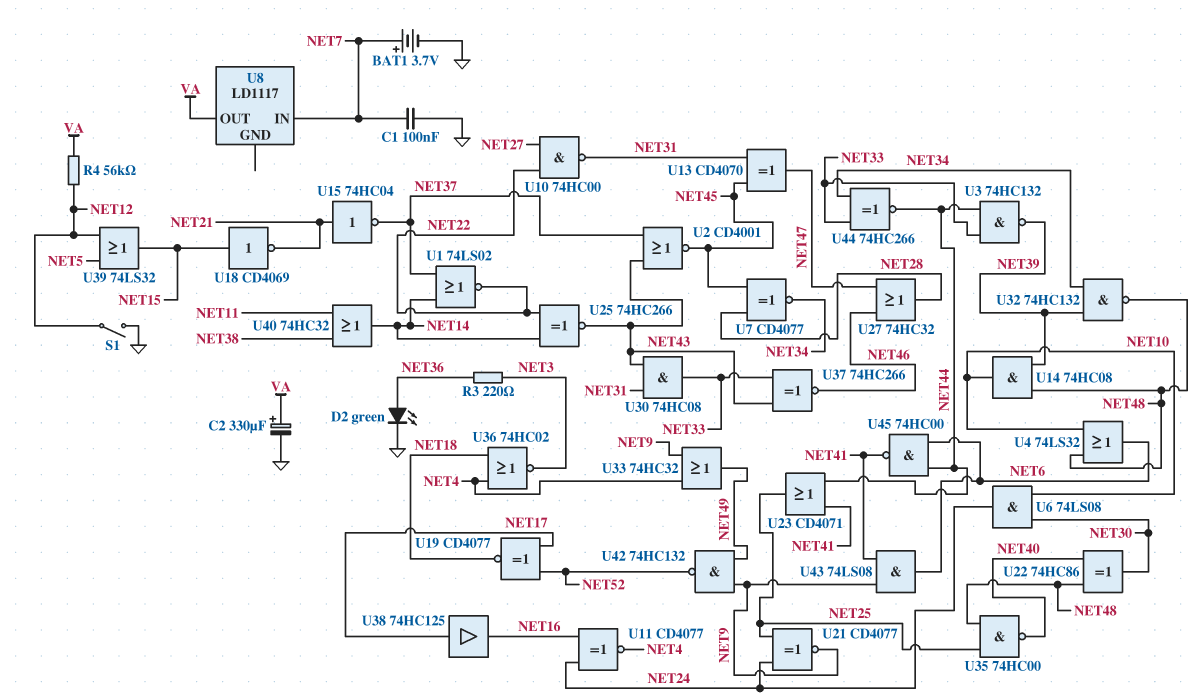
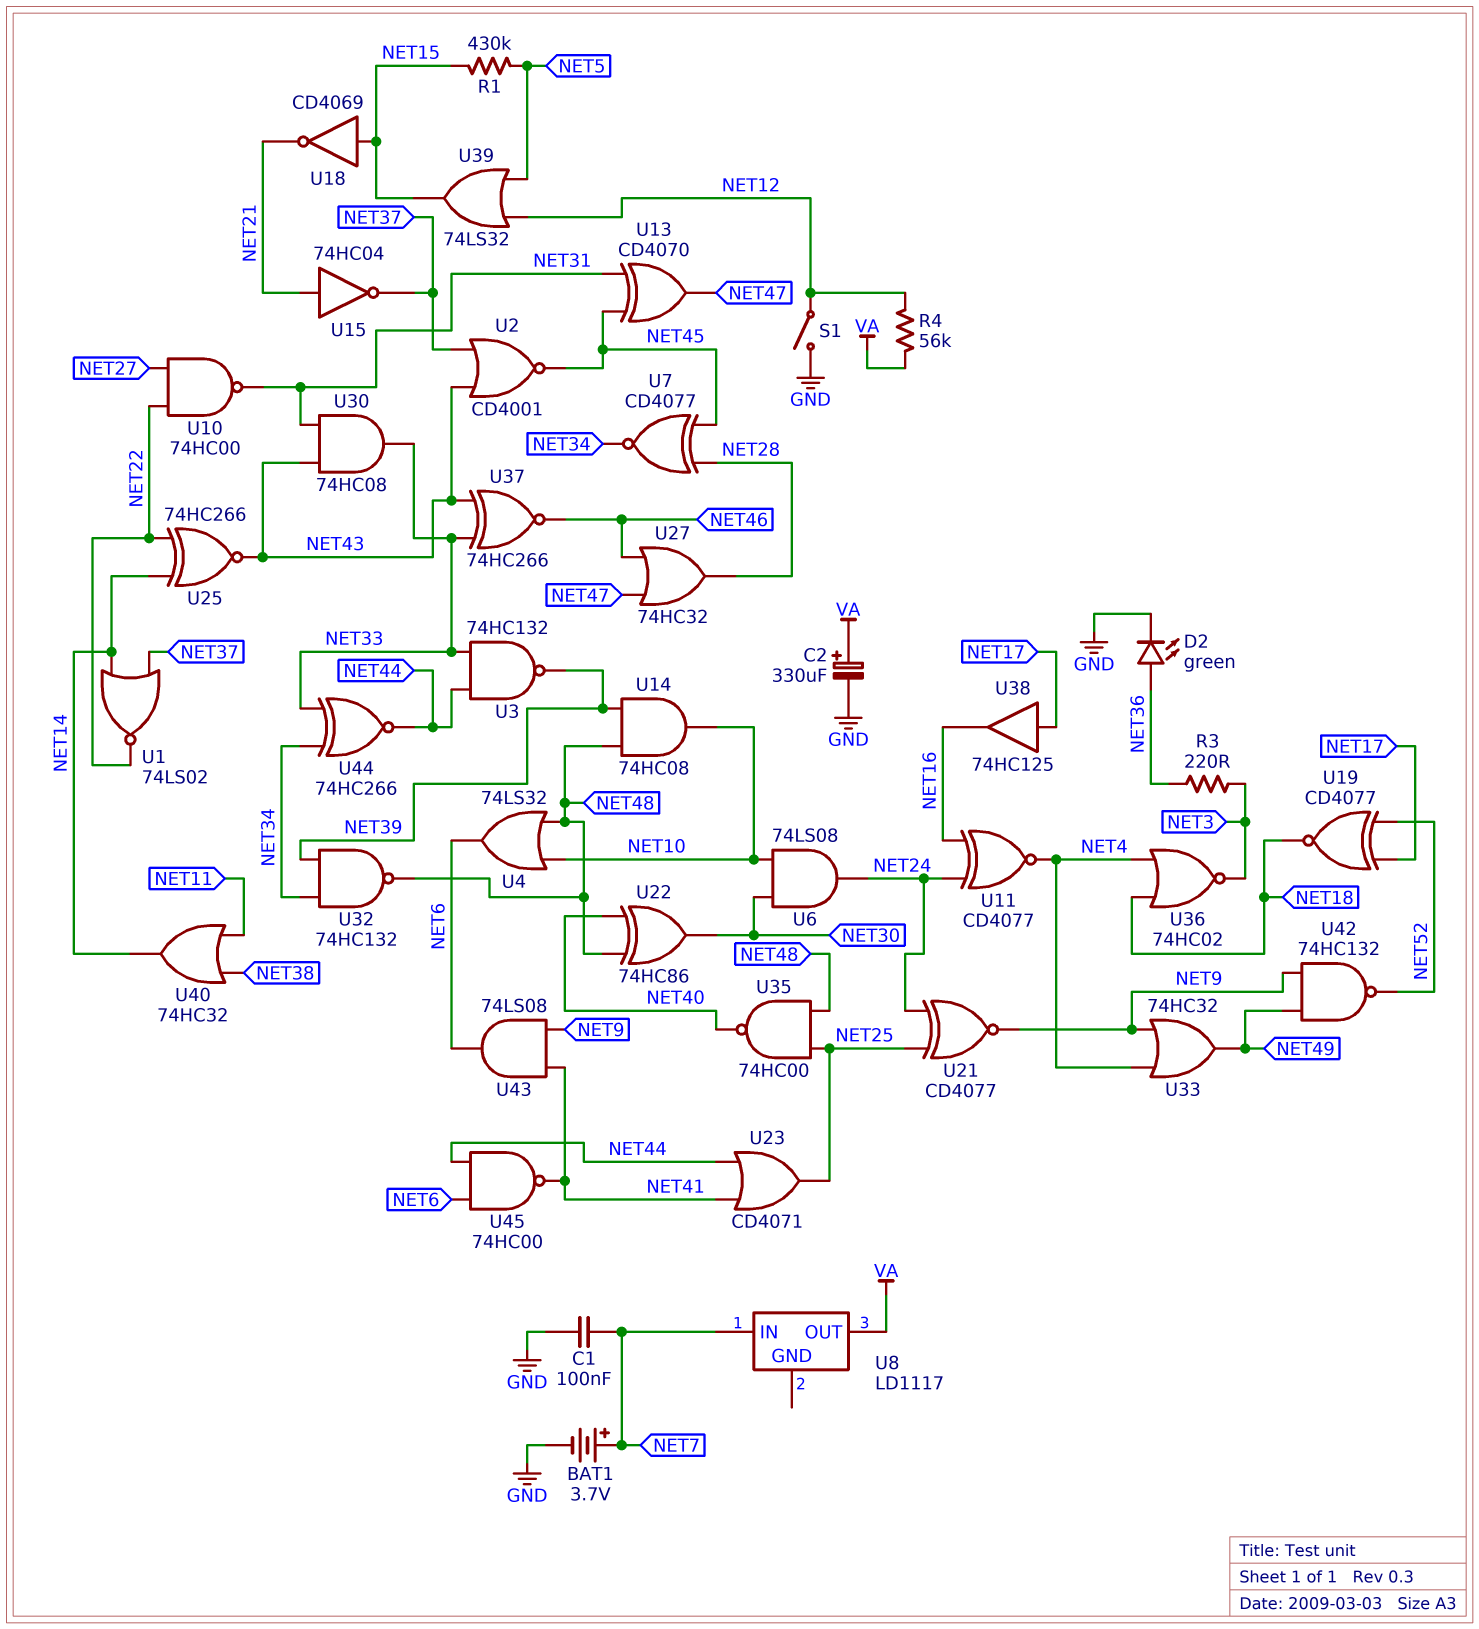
R1: none -> 430k (NET5, NET15)

